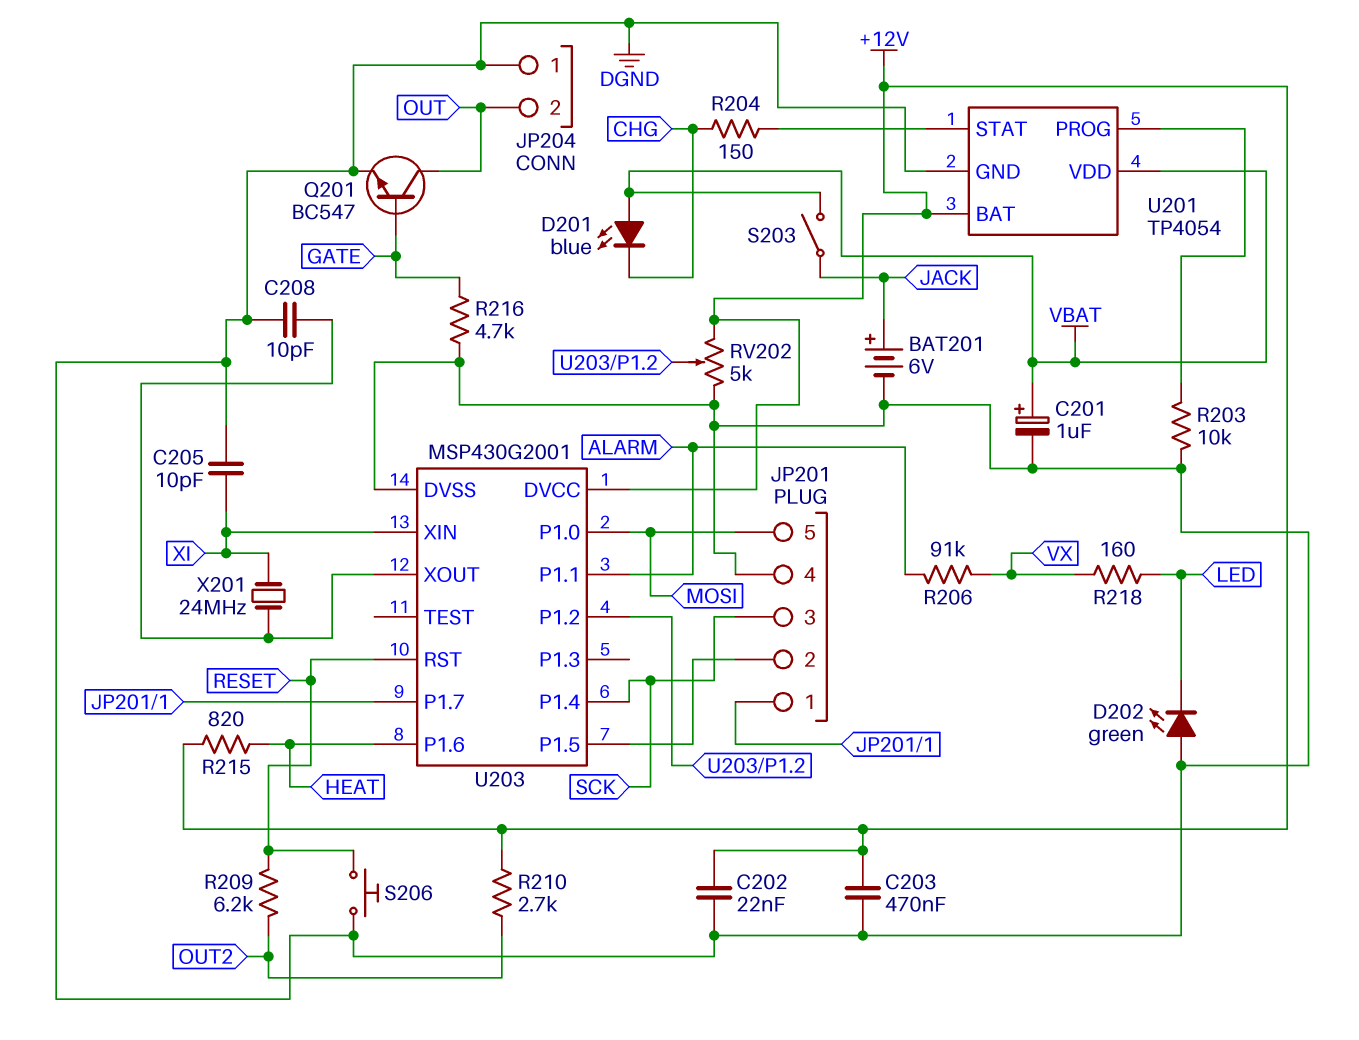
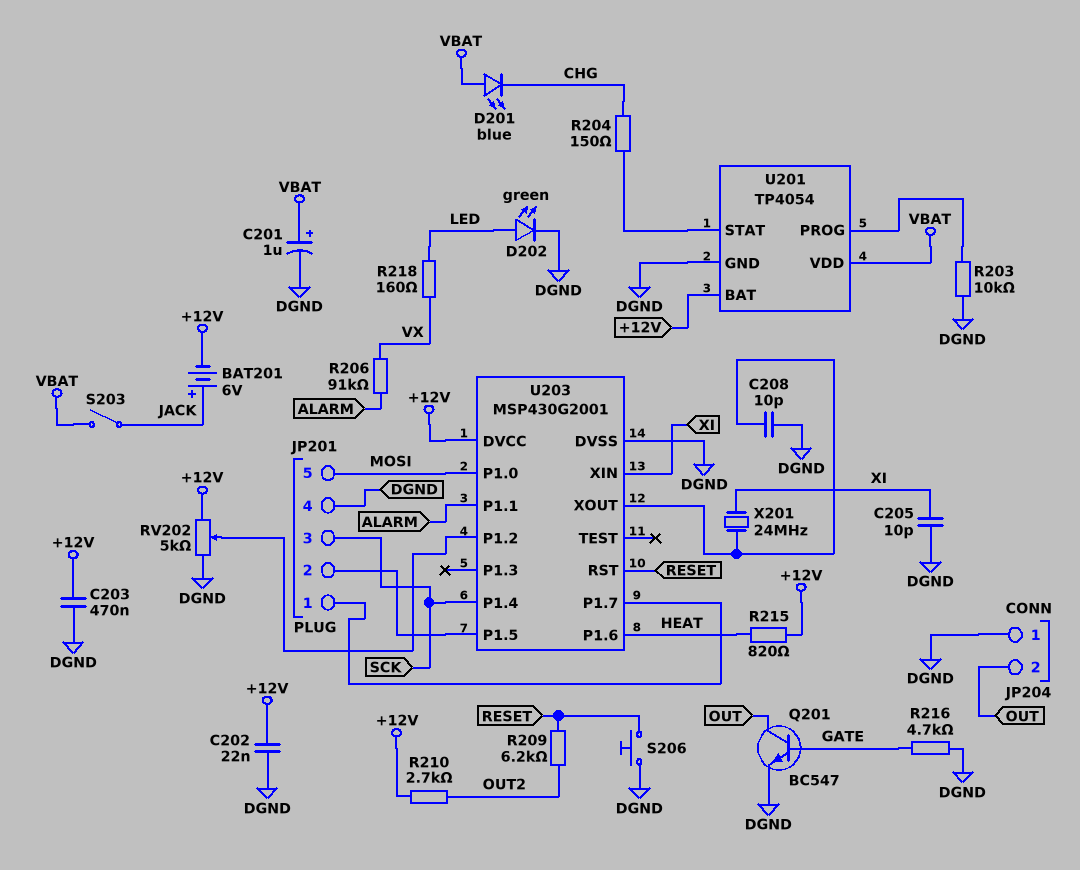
BAT201: 6V (plus JACK, minus DGND) -> 6V (plus JACK, minus +12V)
D202: LED green (A DGND, K LED) -> LED green (A LED, K DGND)

